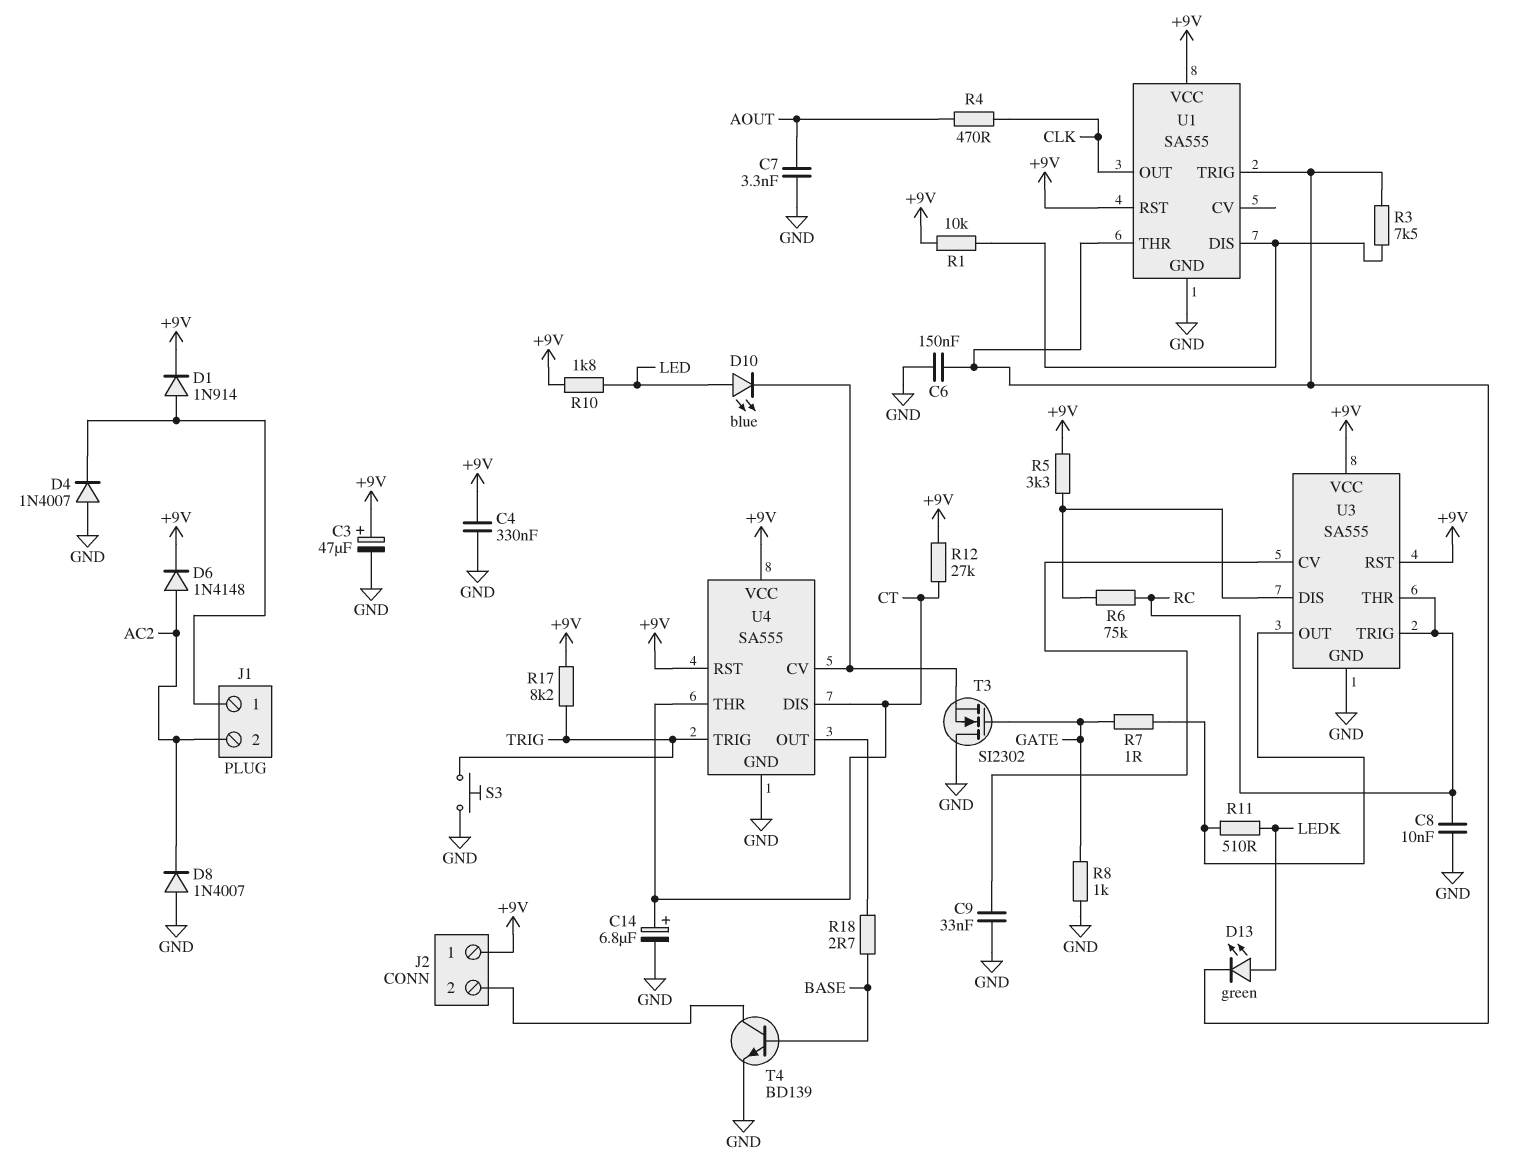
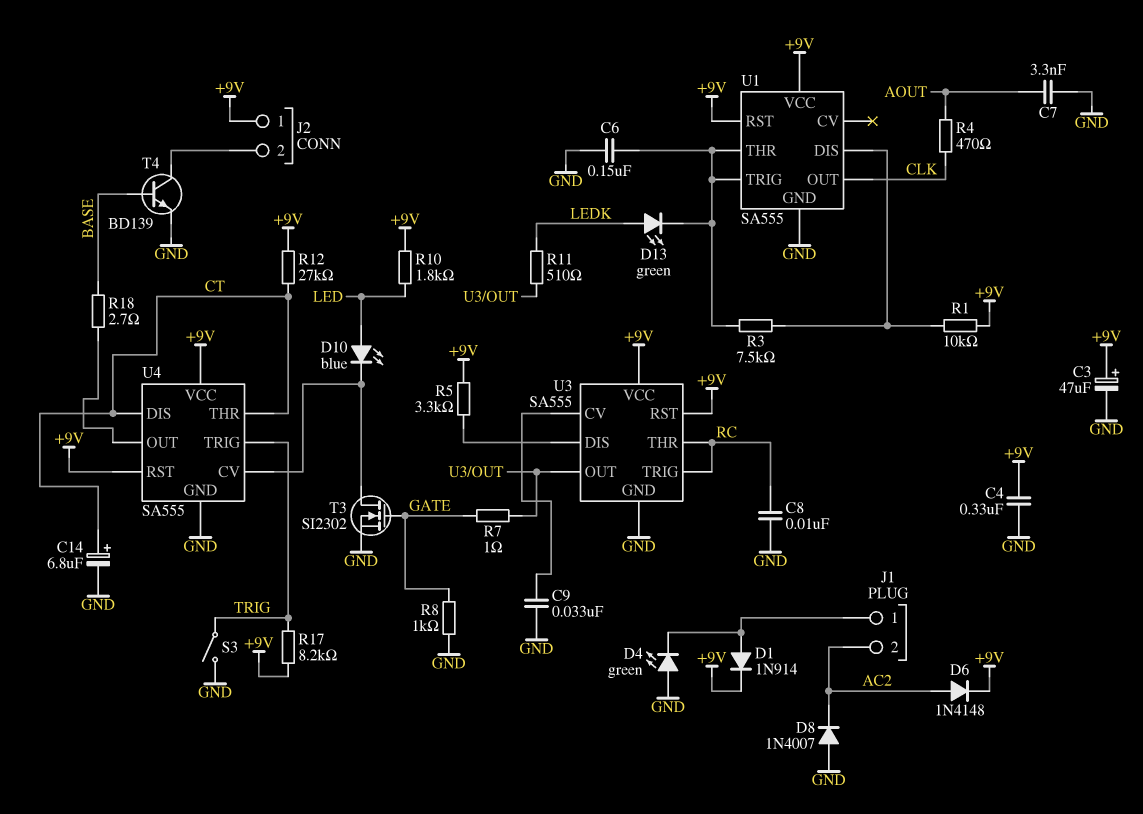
D4: diode 1N4007 (A GND, K J1/1) -> LED green (A GND, K J1/1)
R6: 75k (RC, U3/DIS) -> none
S3: button (GND, TRIG) -> switch (GND, TRIG)
T3: NMOS SI2302 (G GATE, D GND, S U4/CV) -> NMOS SI2302 (G GATE, D U4/CV, S GND)

